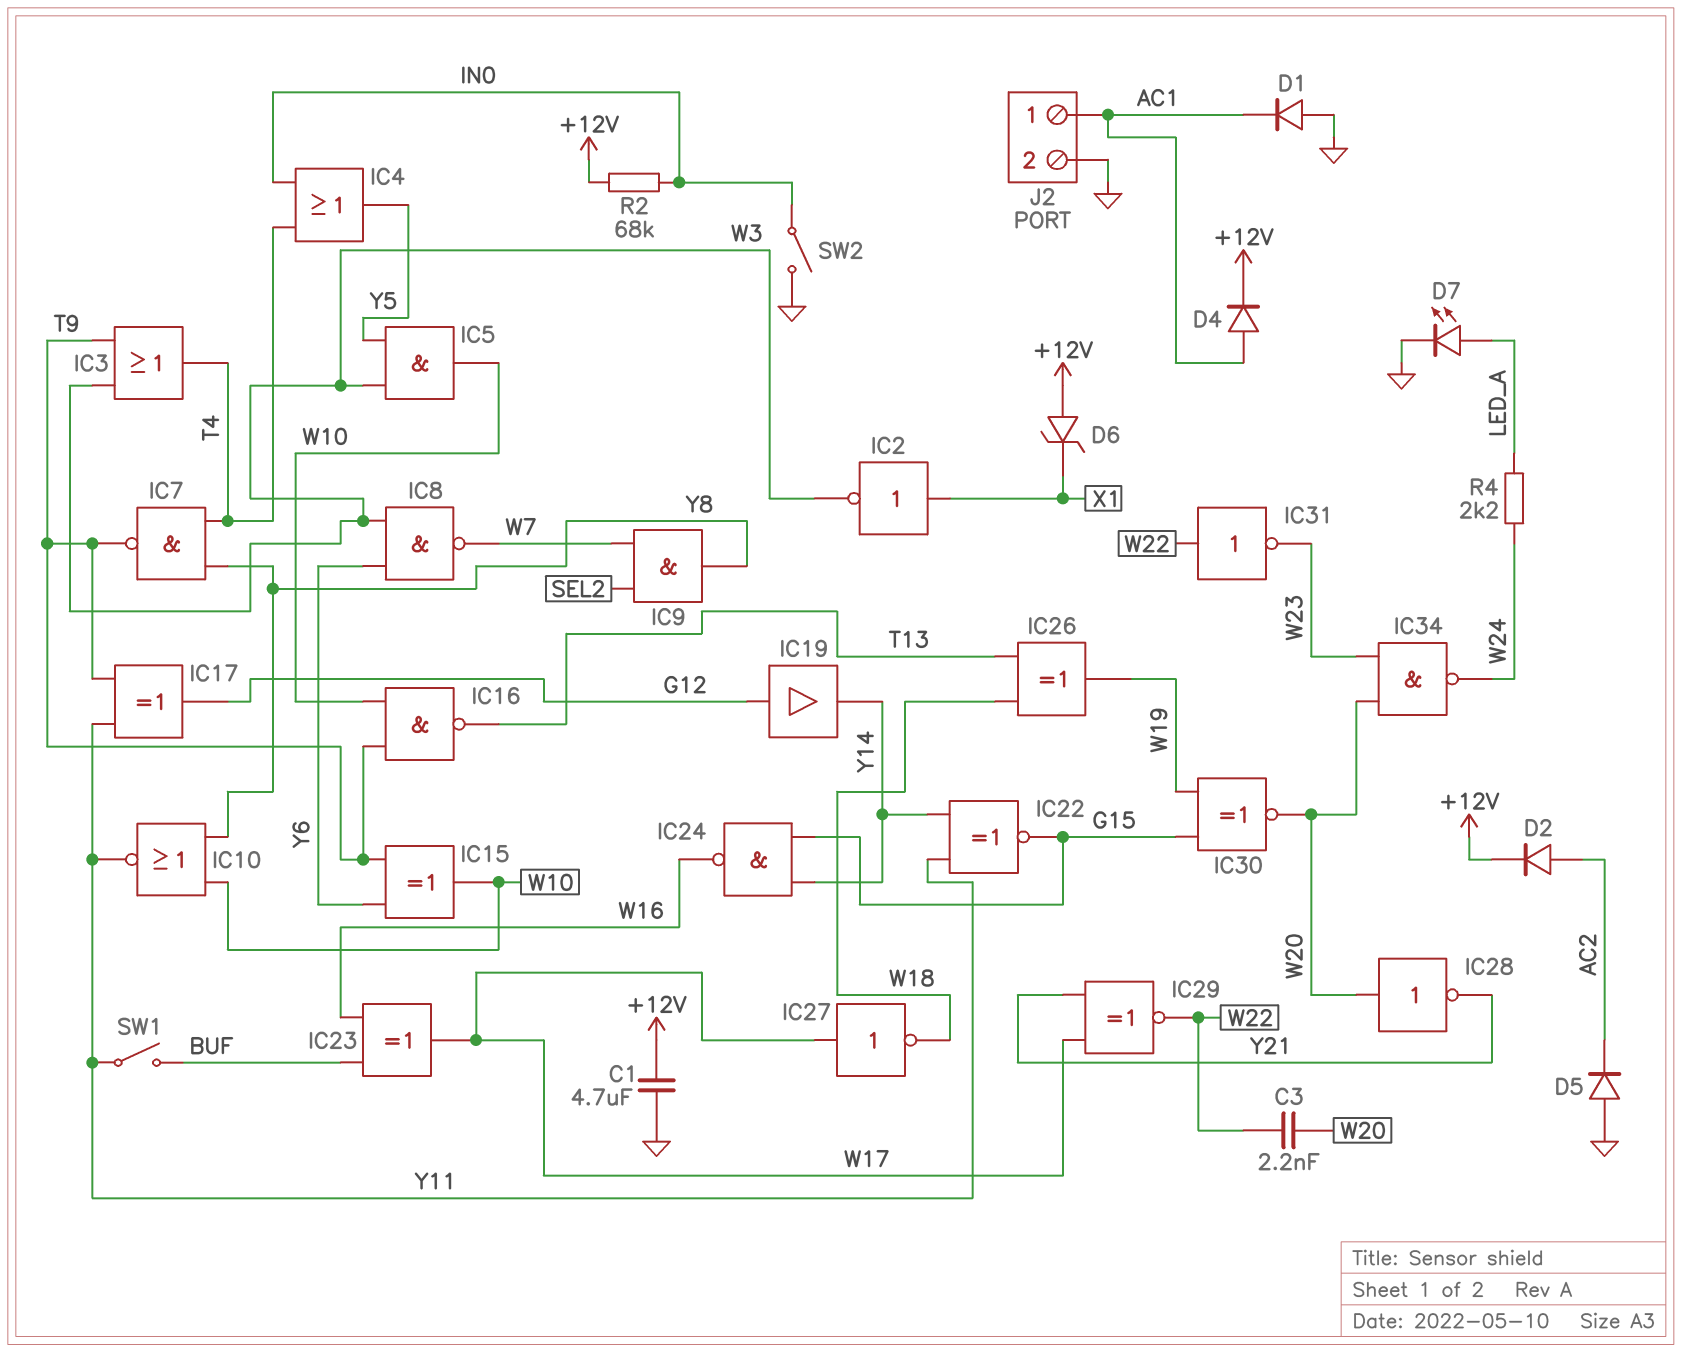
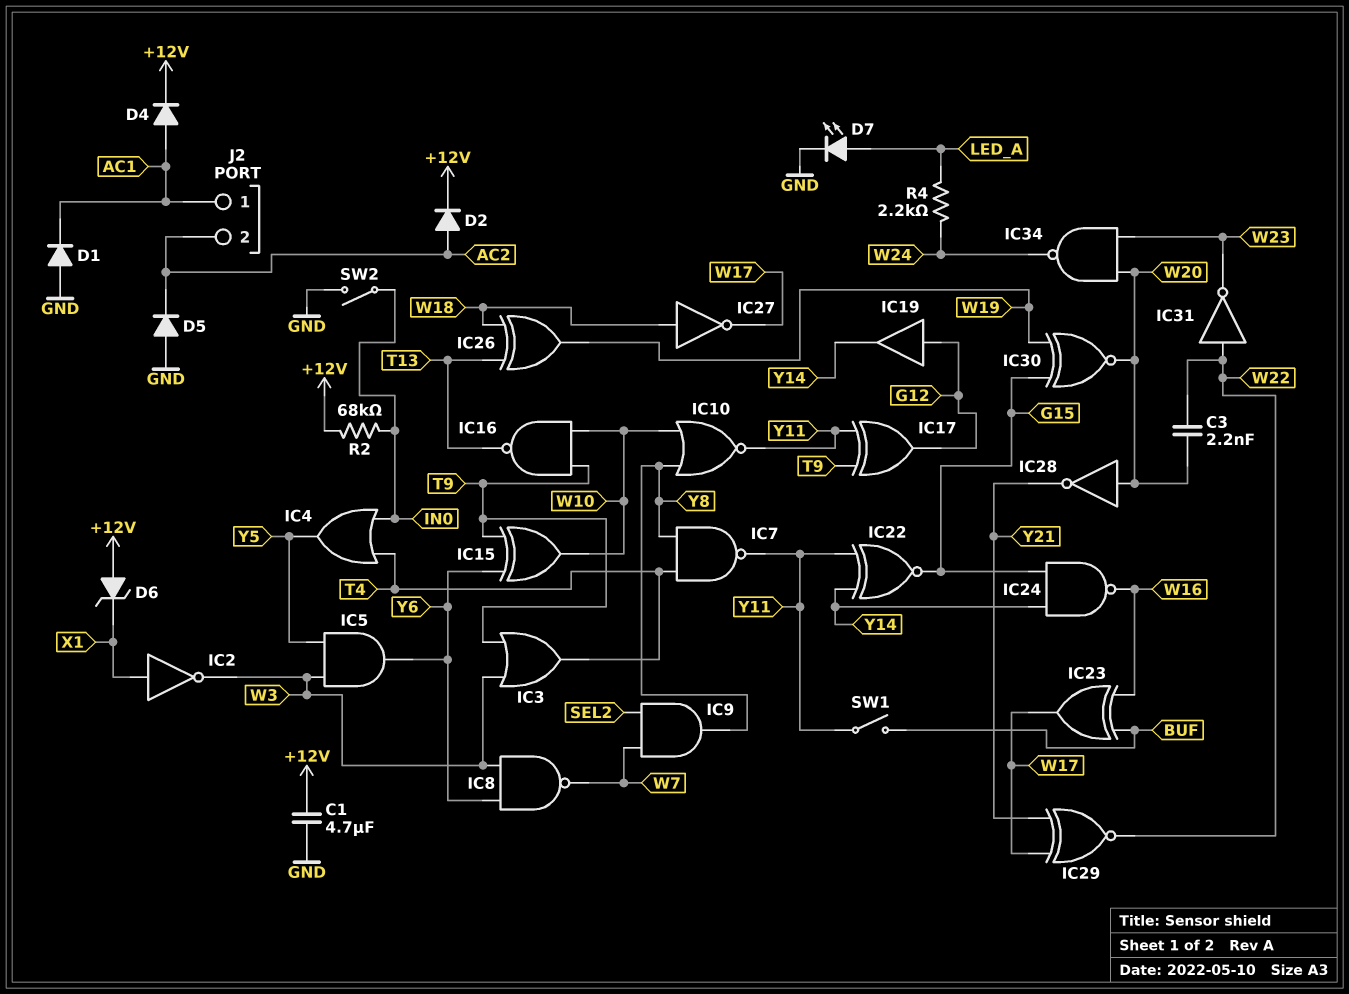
IC5: AND (in W3, in Y5, out W10) -> AND (in W3, in Y5, out Y6)
IC7: NAND (in T4, in Y8, out T9) -> NAND (in T4, in Y8, out Y11)
IC27: NOT (in W17, out W18) -> NOT (in W18, out W17)
J2 pin 2: GND -> AC2

